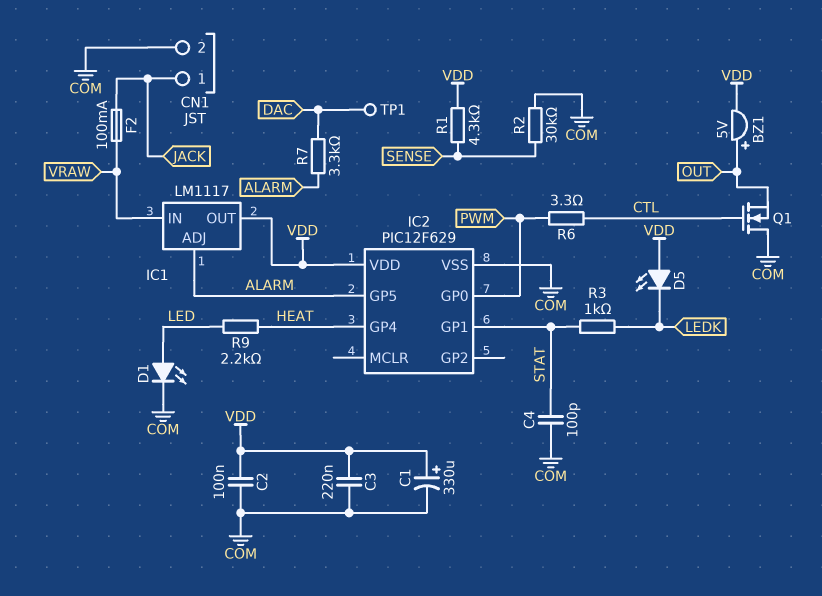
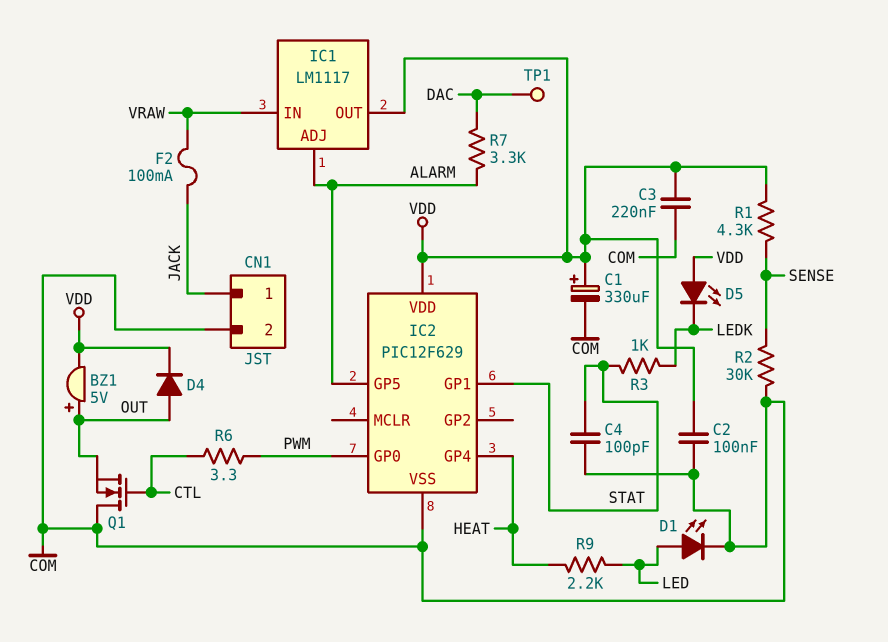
D4: none -> diode (A OUT, K VDD)

